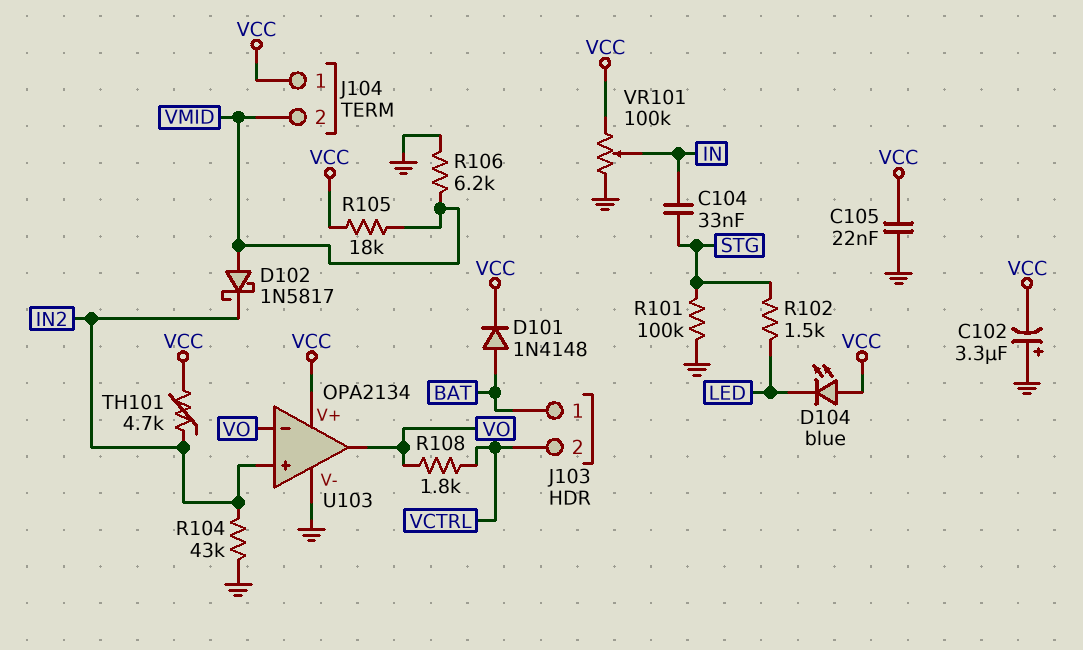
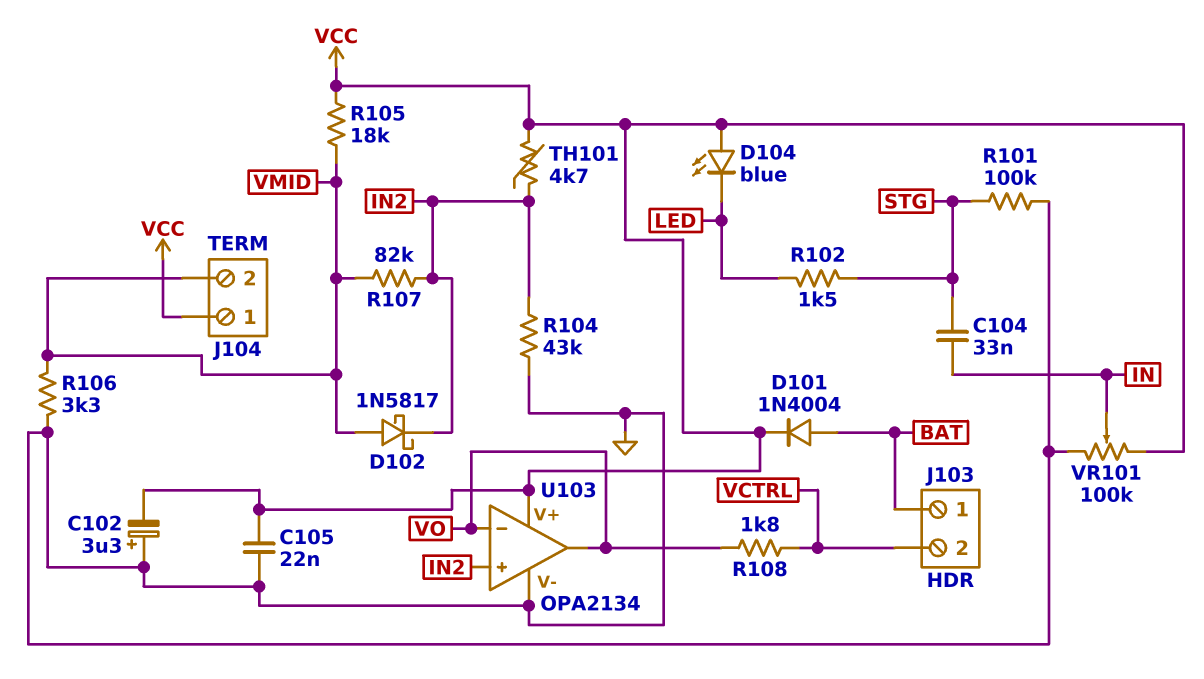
D101: diode 1N4148 (A BAT, K VCC) -> diode 1N4004 (A BAT, K VCC)
R106: 6.2k (GND, VMID) -> 3.3k (GND, VMID)
R107: none -> 82k (IN2, VMID)

